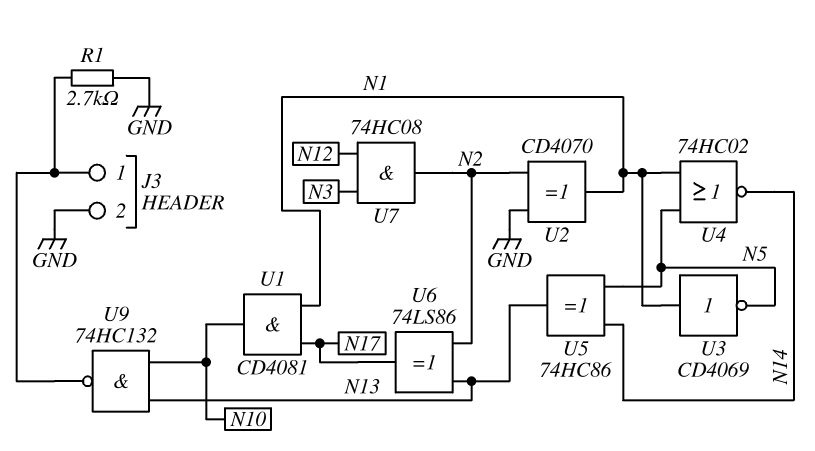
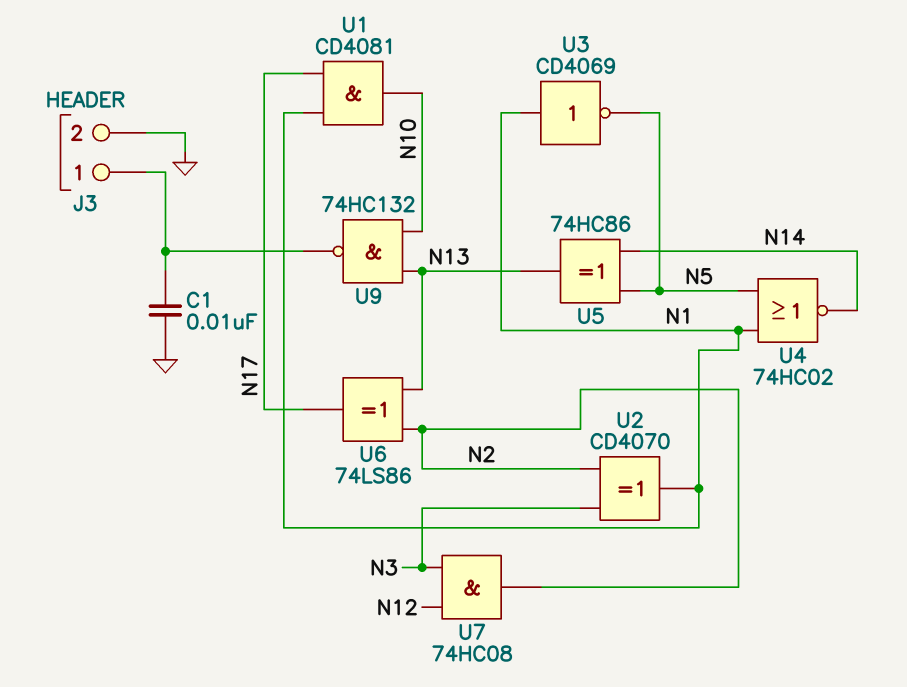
C1: none -> 10nF (GND, J3/1)
R1: 2.7k (GND, J3/1) -> none
U2: XOR CD4070 (in GND, in N2, out N1) -> XOR CD4070 (in N2, in N3, out N1)

